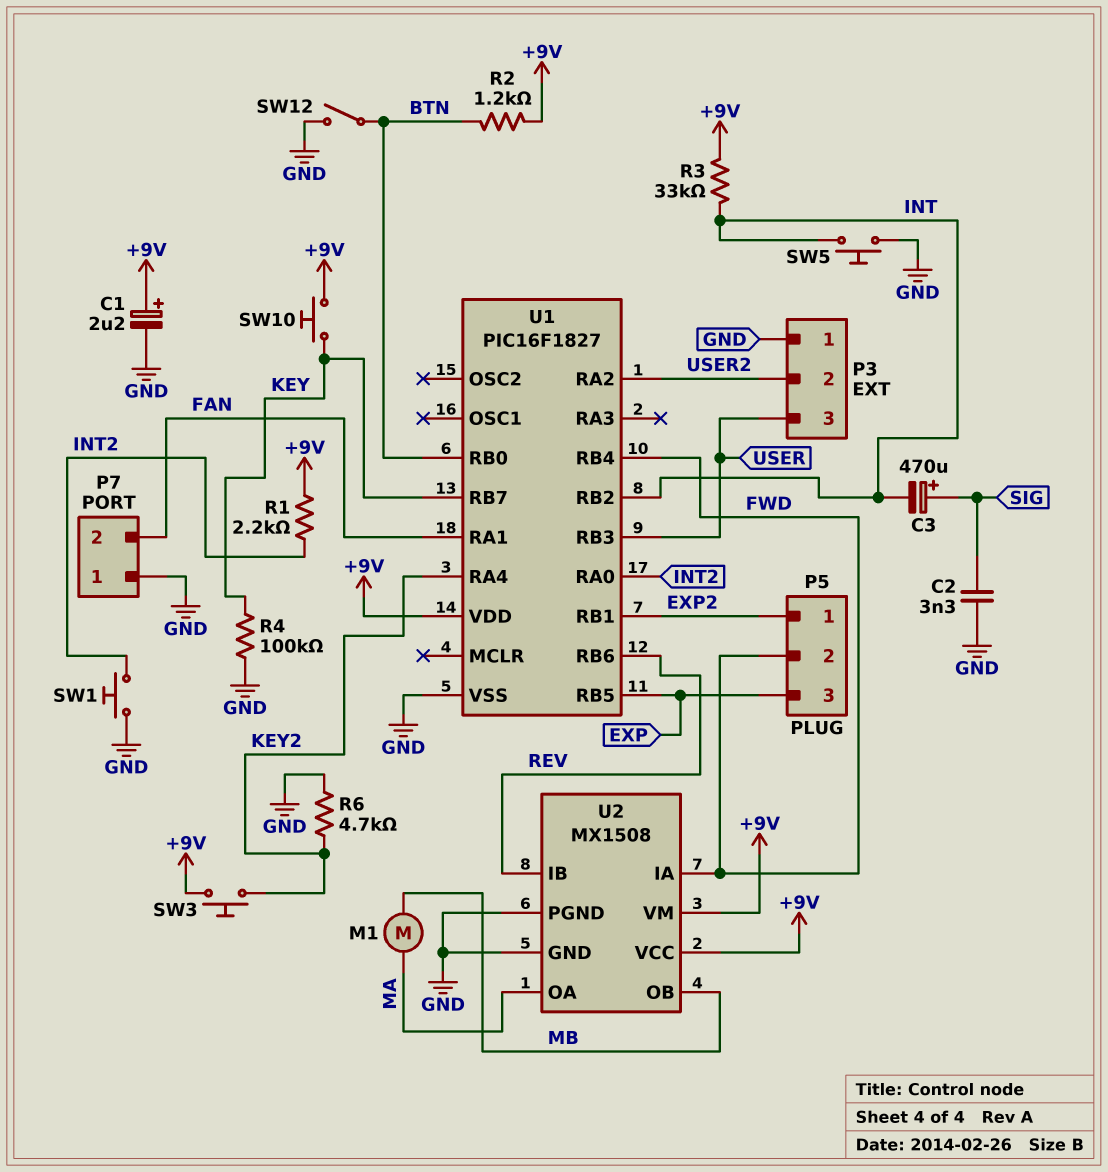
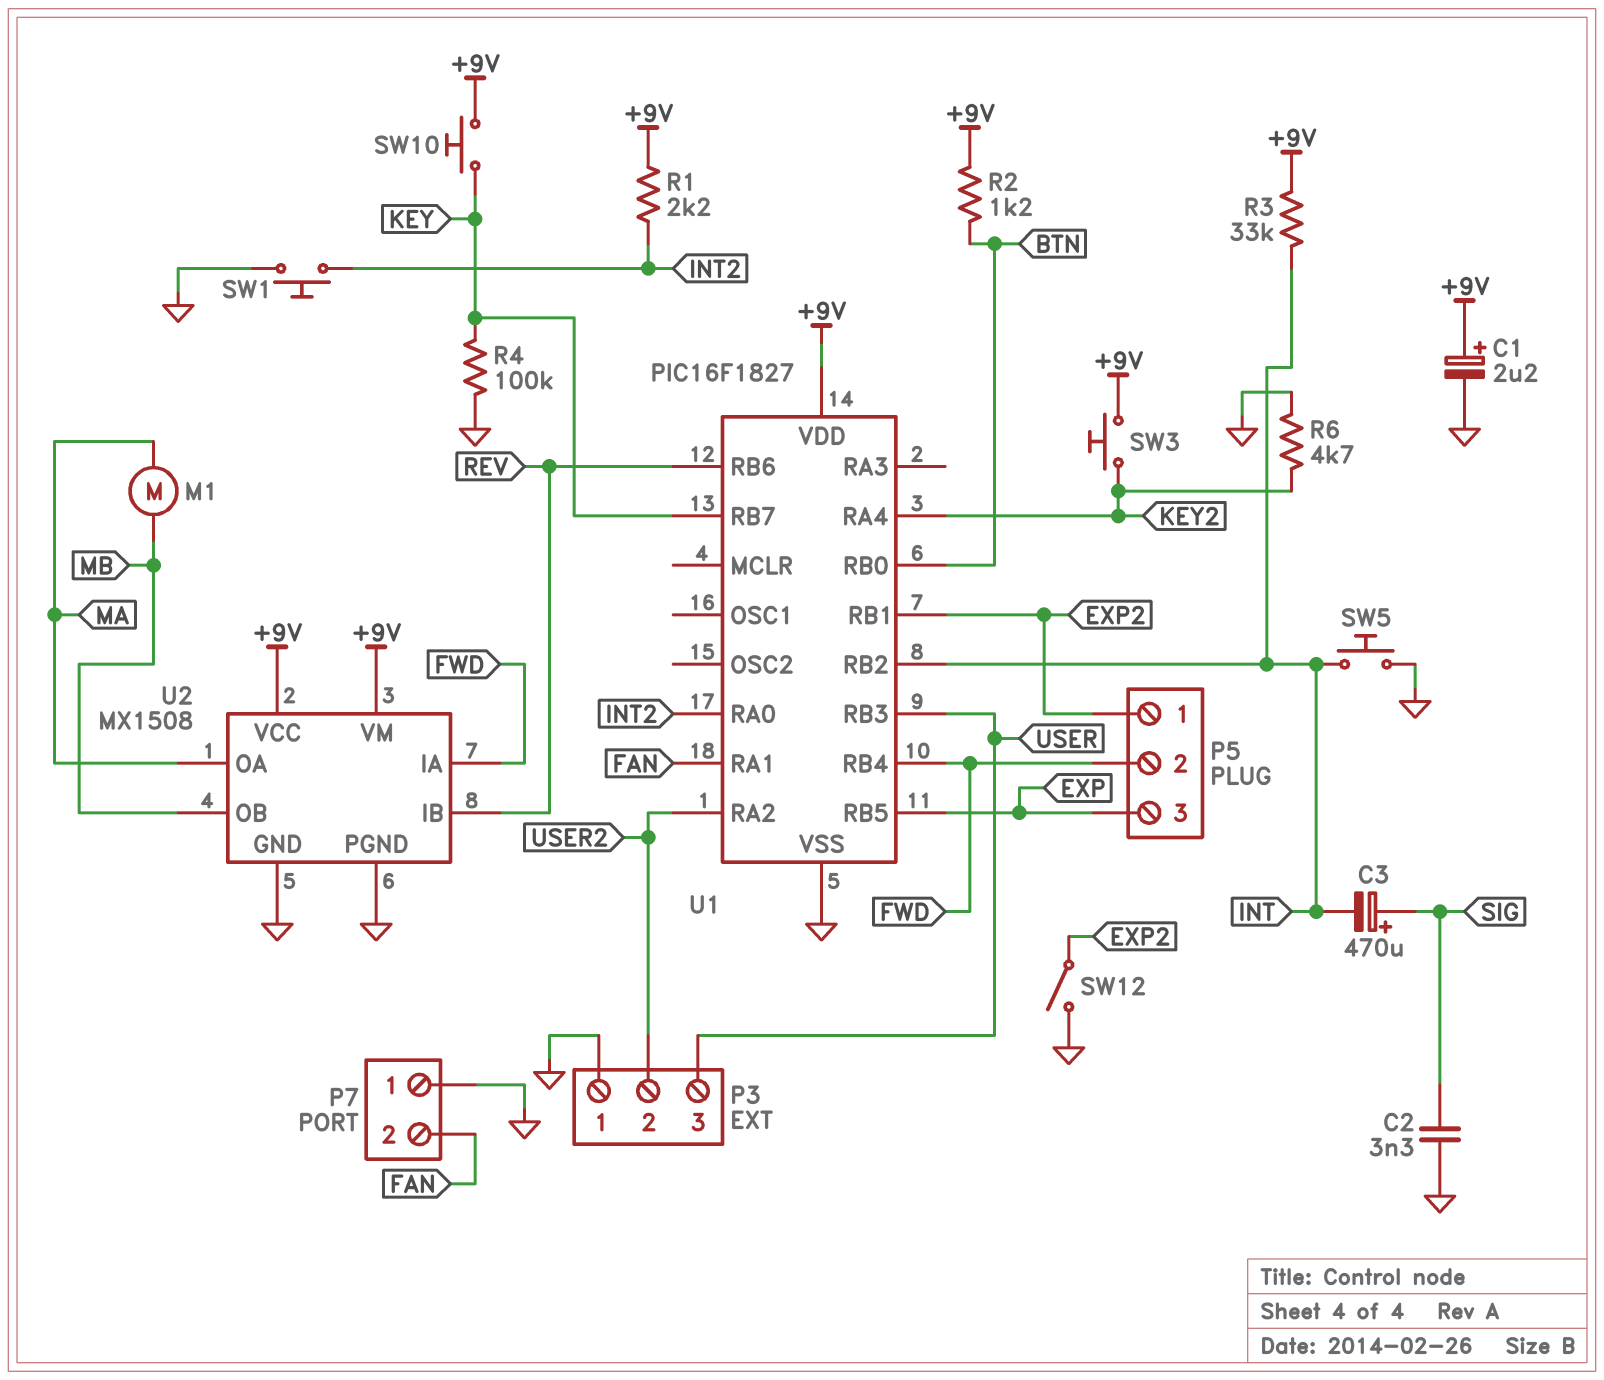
SW12: switch (BTN, GND) -> switch (EXP2, GND)

